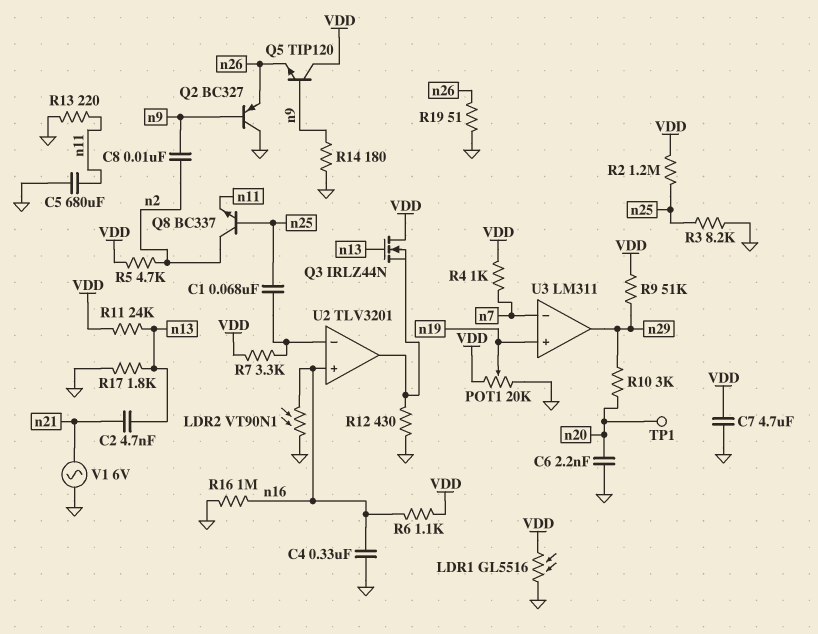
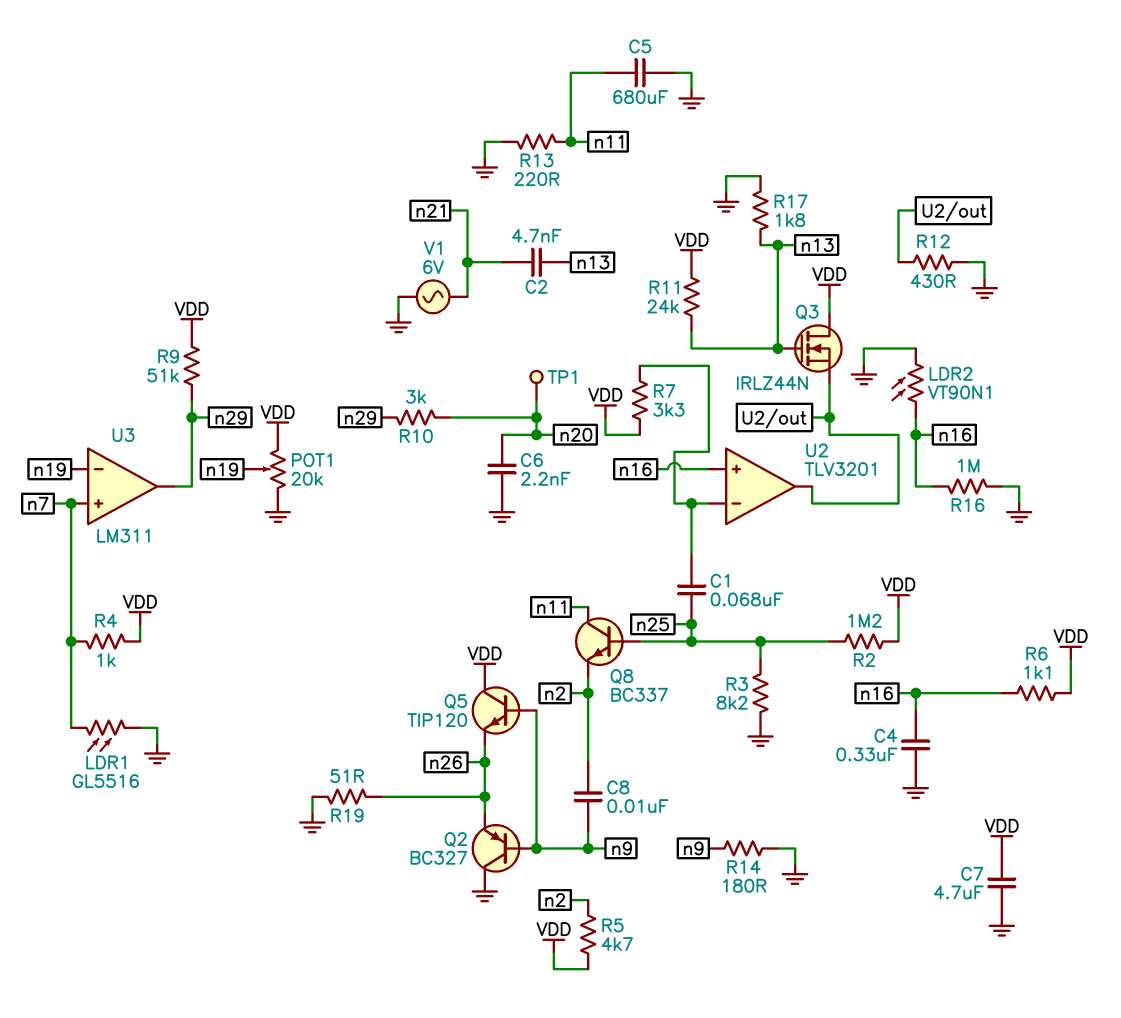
LDR1: GL5516 (GND, VDD) -> GL5516 (GND, n7)
Q8: NPN BC337 (B n25, C n2, E n11) -> NPN BC337 (B n25, C n11, E n2)
U3 pin in+: n19 -> n7
U3 pin in-: n7 -> n19

